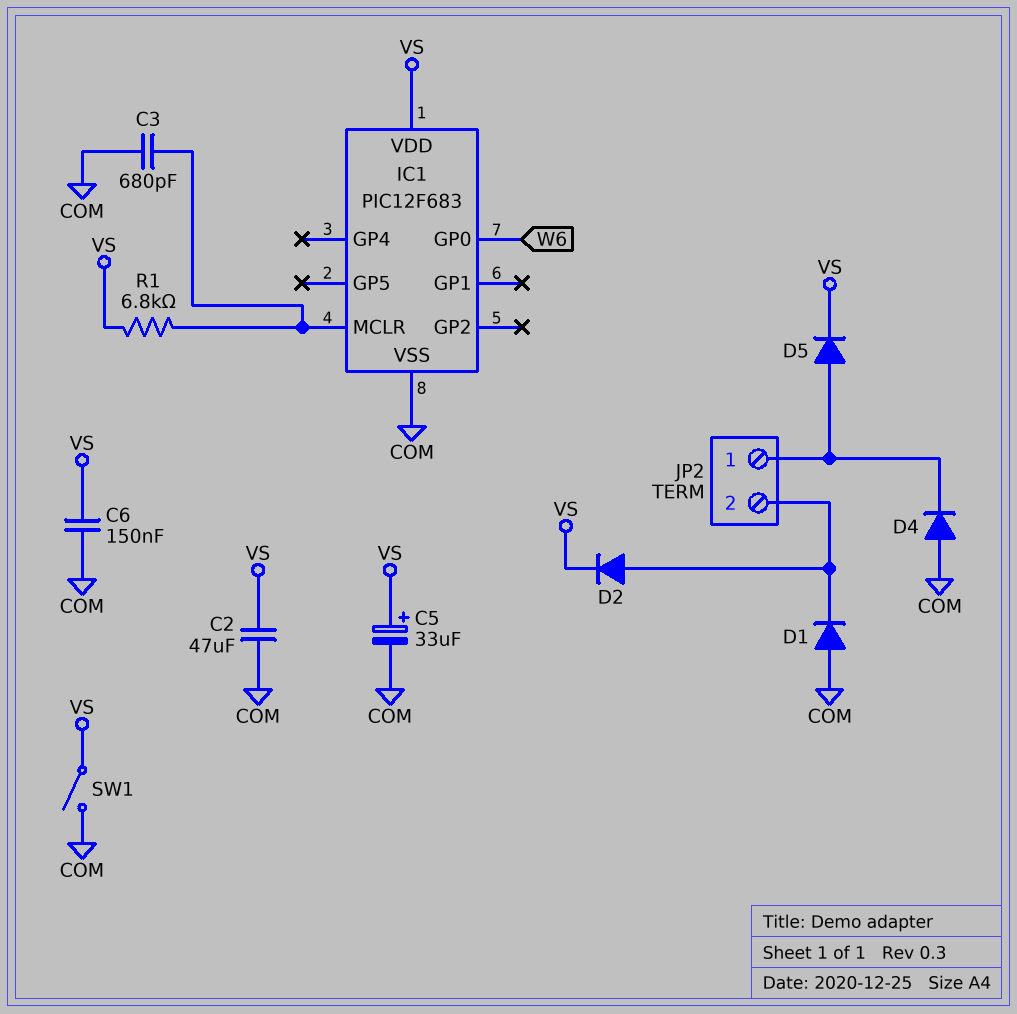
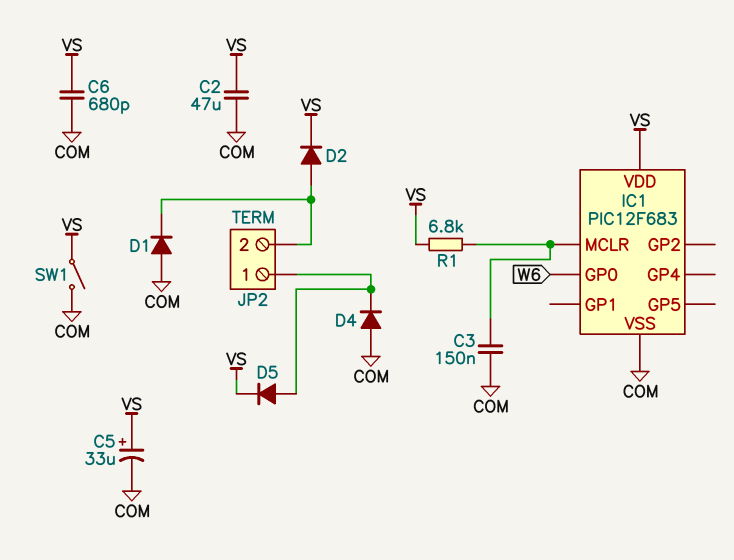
C3: 680pF (COM, IC1/MCLR) -> 150nF (COM, IC1/MCLR)
C6: 150nF (COM, VS) -> 680pF (COM, VS)

